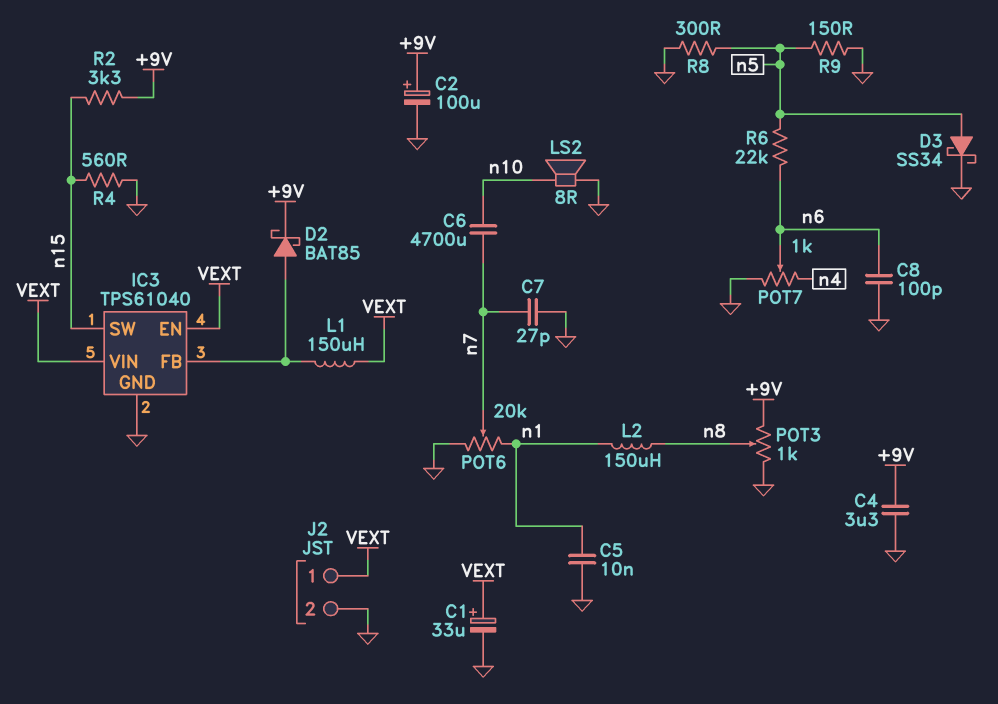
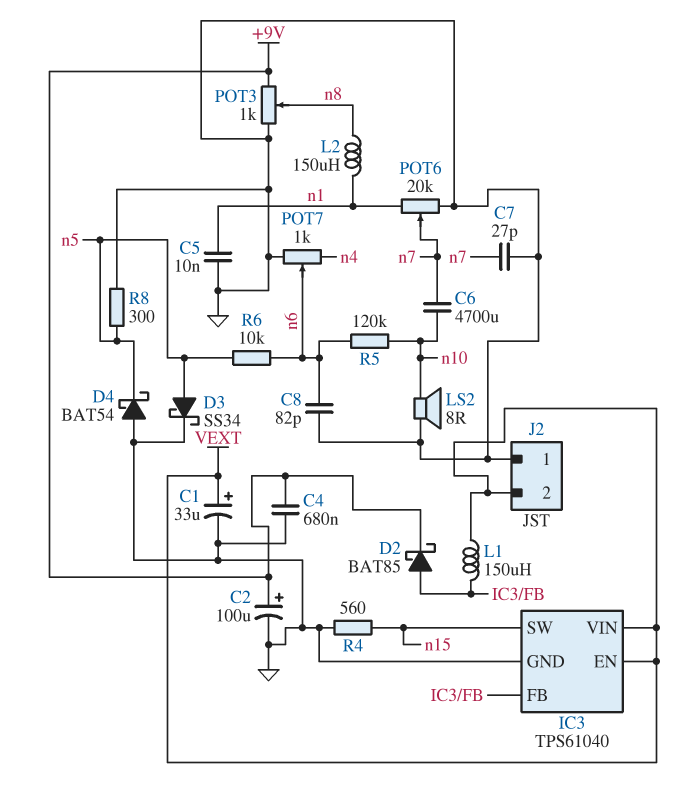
C4: 3.3uF (+9V, GND) -> 680nF (+9V, GND)
C8: 100pF (GND, n6) -> 82pF (GND, n6)
D4: none -> schottky BAT54 (A GND, K n5)
J2 pin 1: VEXT -> GND
J2 pin 2: GND -> VEXT
R2: 3.3k (+9V, n15) -> none
R5: none -> 120k (n6, n10)
R6: 22k (n5, n6) -> 10k (n5, n6)
R9: 150 (GND, n5) -> none

